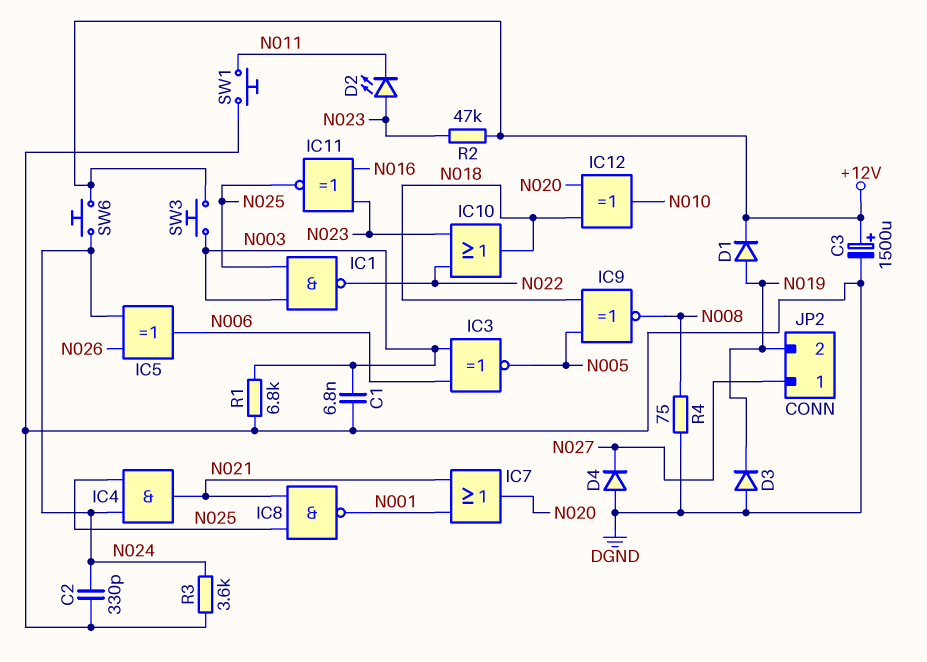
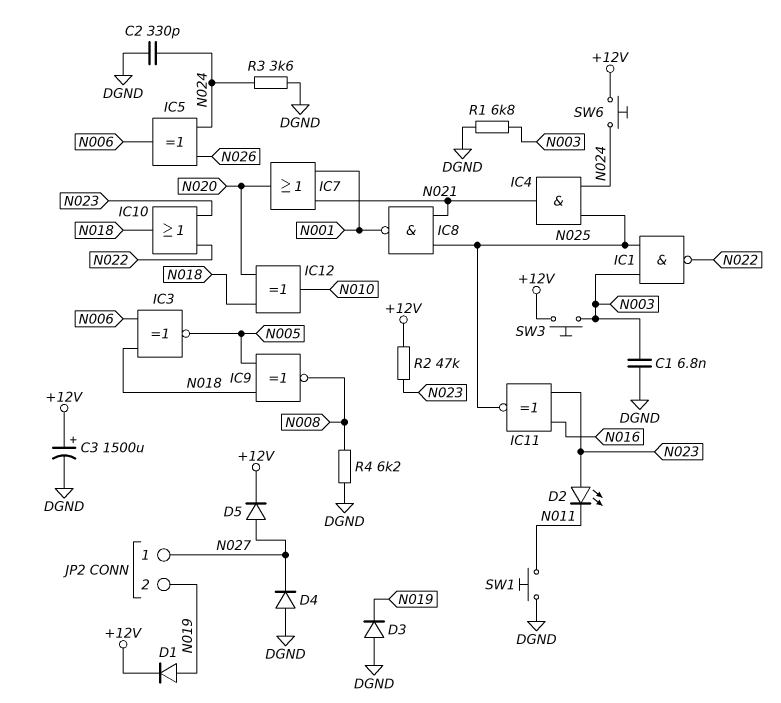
D5: none -> diode (A N027, K +12V)
IC3: XNOR (in N003, in N006, out N005) -> XNOR (in N006, in N018, out N005)
R4: 75 (DGND, N008) -> 6.2k (DGND, N008)

